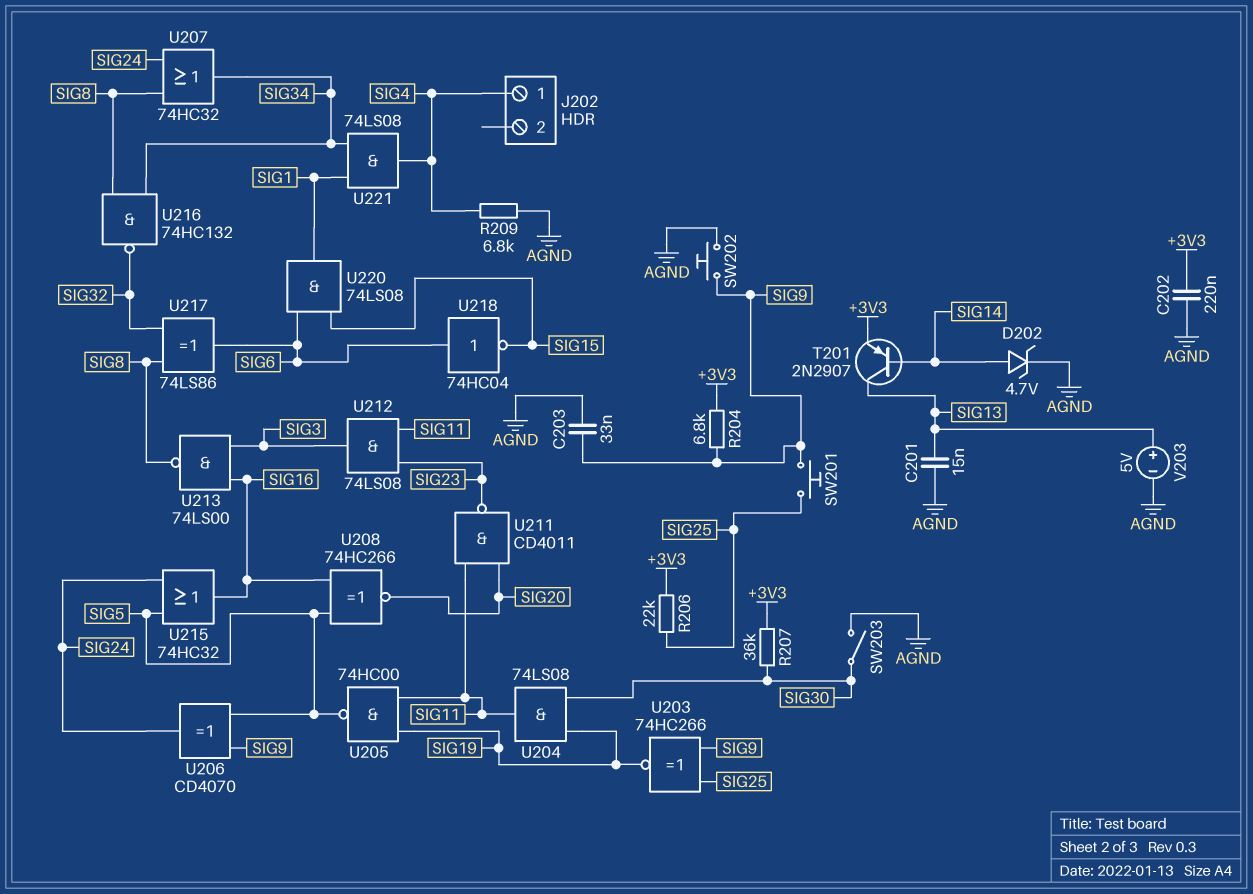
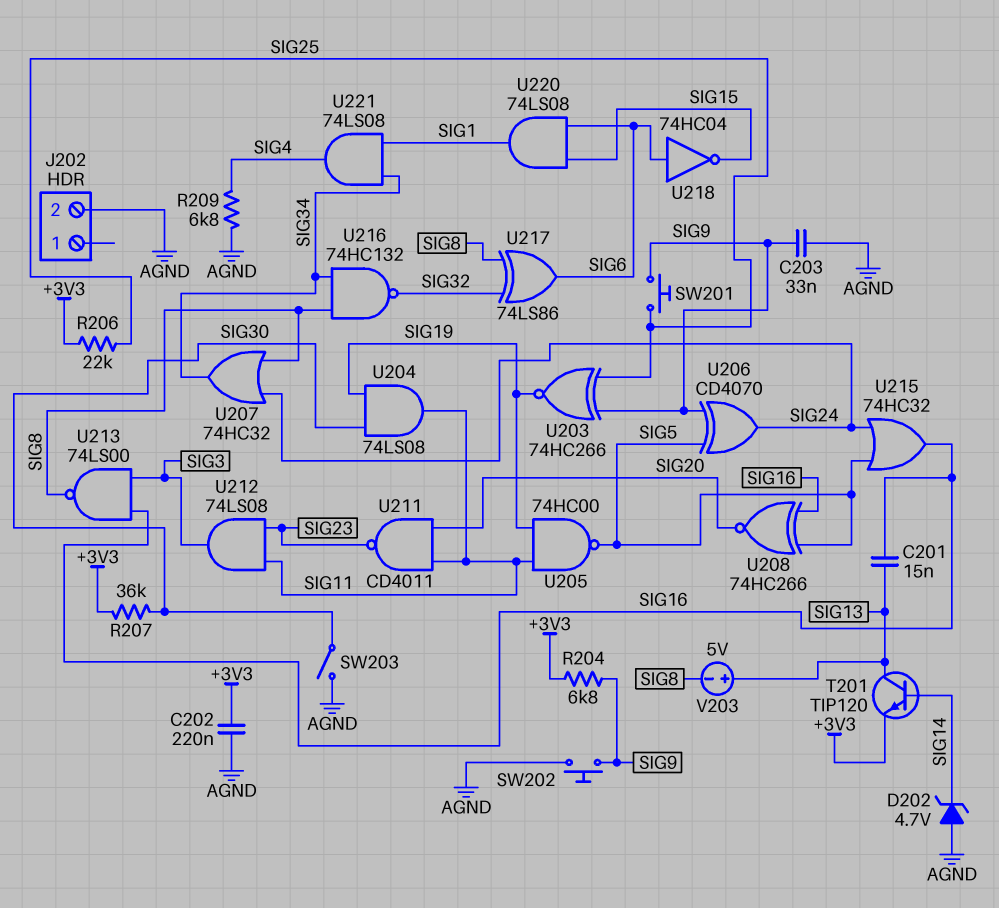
C201: 15nF (AGND, SIG13) -> 15nF (SIG13, SIG16)
D202: zener 4.7V (A SIG14, K AGND) -> zener 4.7V (A AGND, K SIG14)
J202 pin 1: SIG4 -> none
J202 pin 2: none -> AGND
T201: PNP 2N2907 (B SIG14, C SIG13, E +3V3) -> NPN TIP120 (B SIG14, C SIG13, E +3V3)
V203: 5V (plus SIG13, minus AGND) -> 5V (plus SIG13, minus SIG8)

